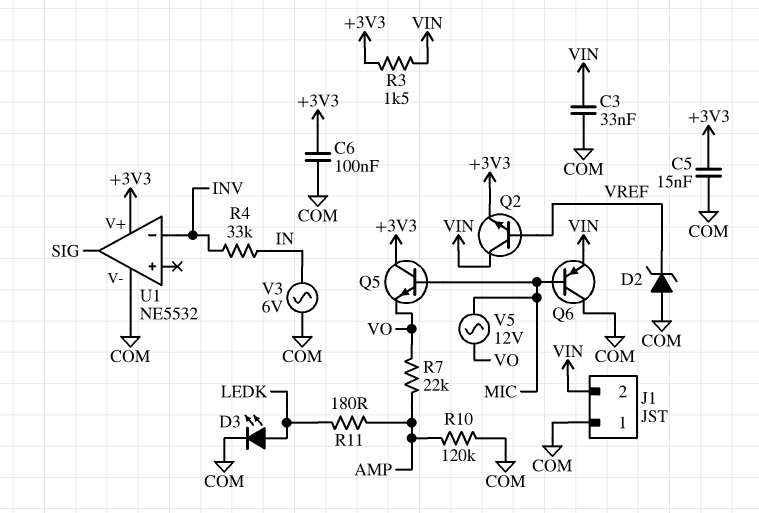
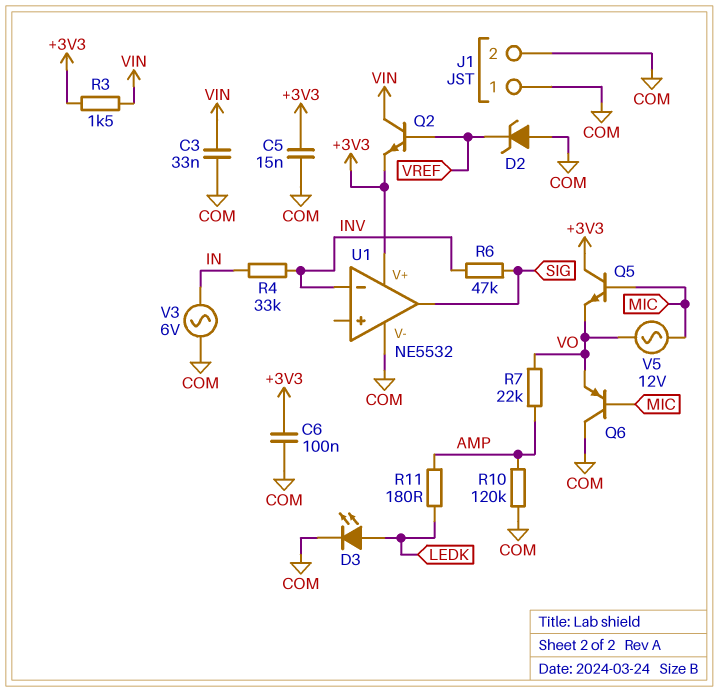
J1 pin 2: VIN -> COM
Q6: PNP (B MIC, C COM, E VIN) -> PNP (B MIC, C COM, E VO)
R6: none -> 47k (INV, SIG)

